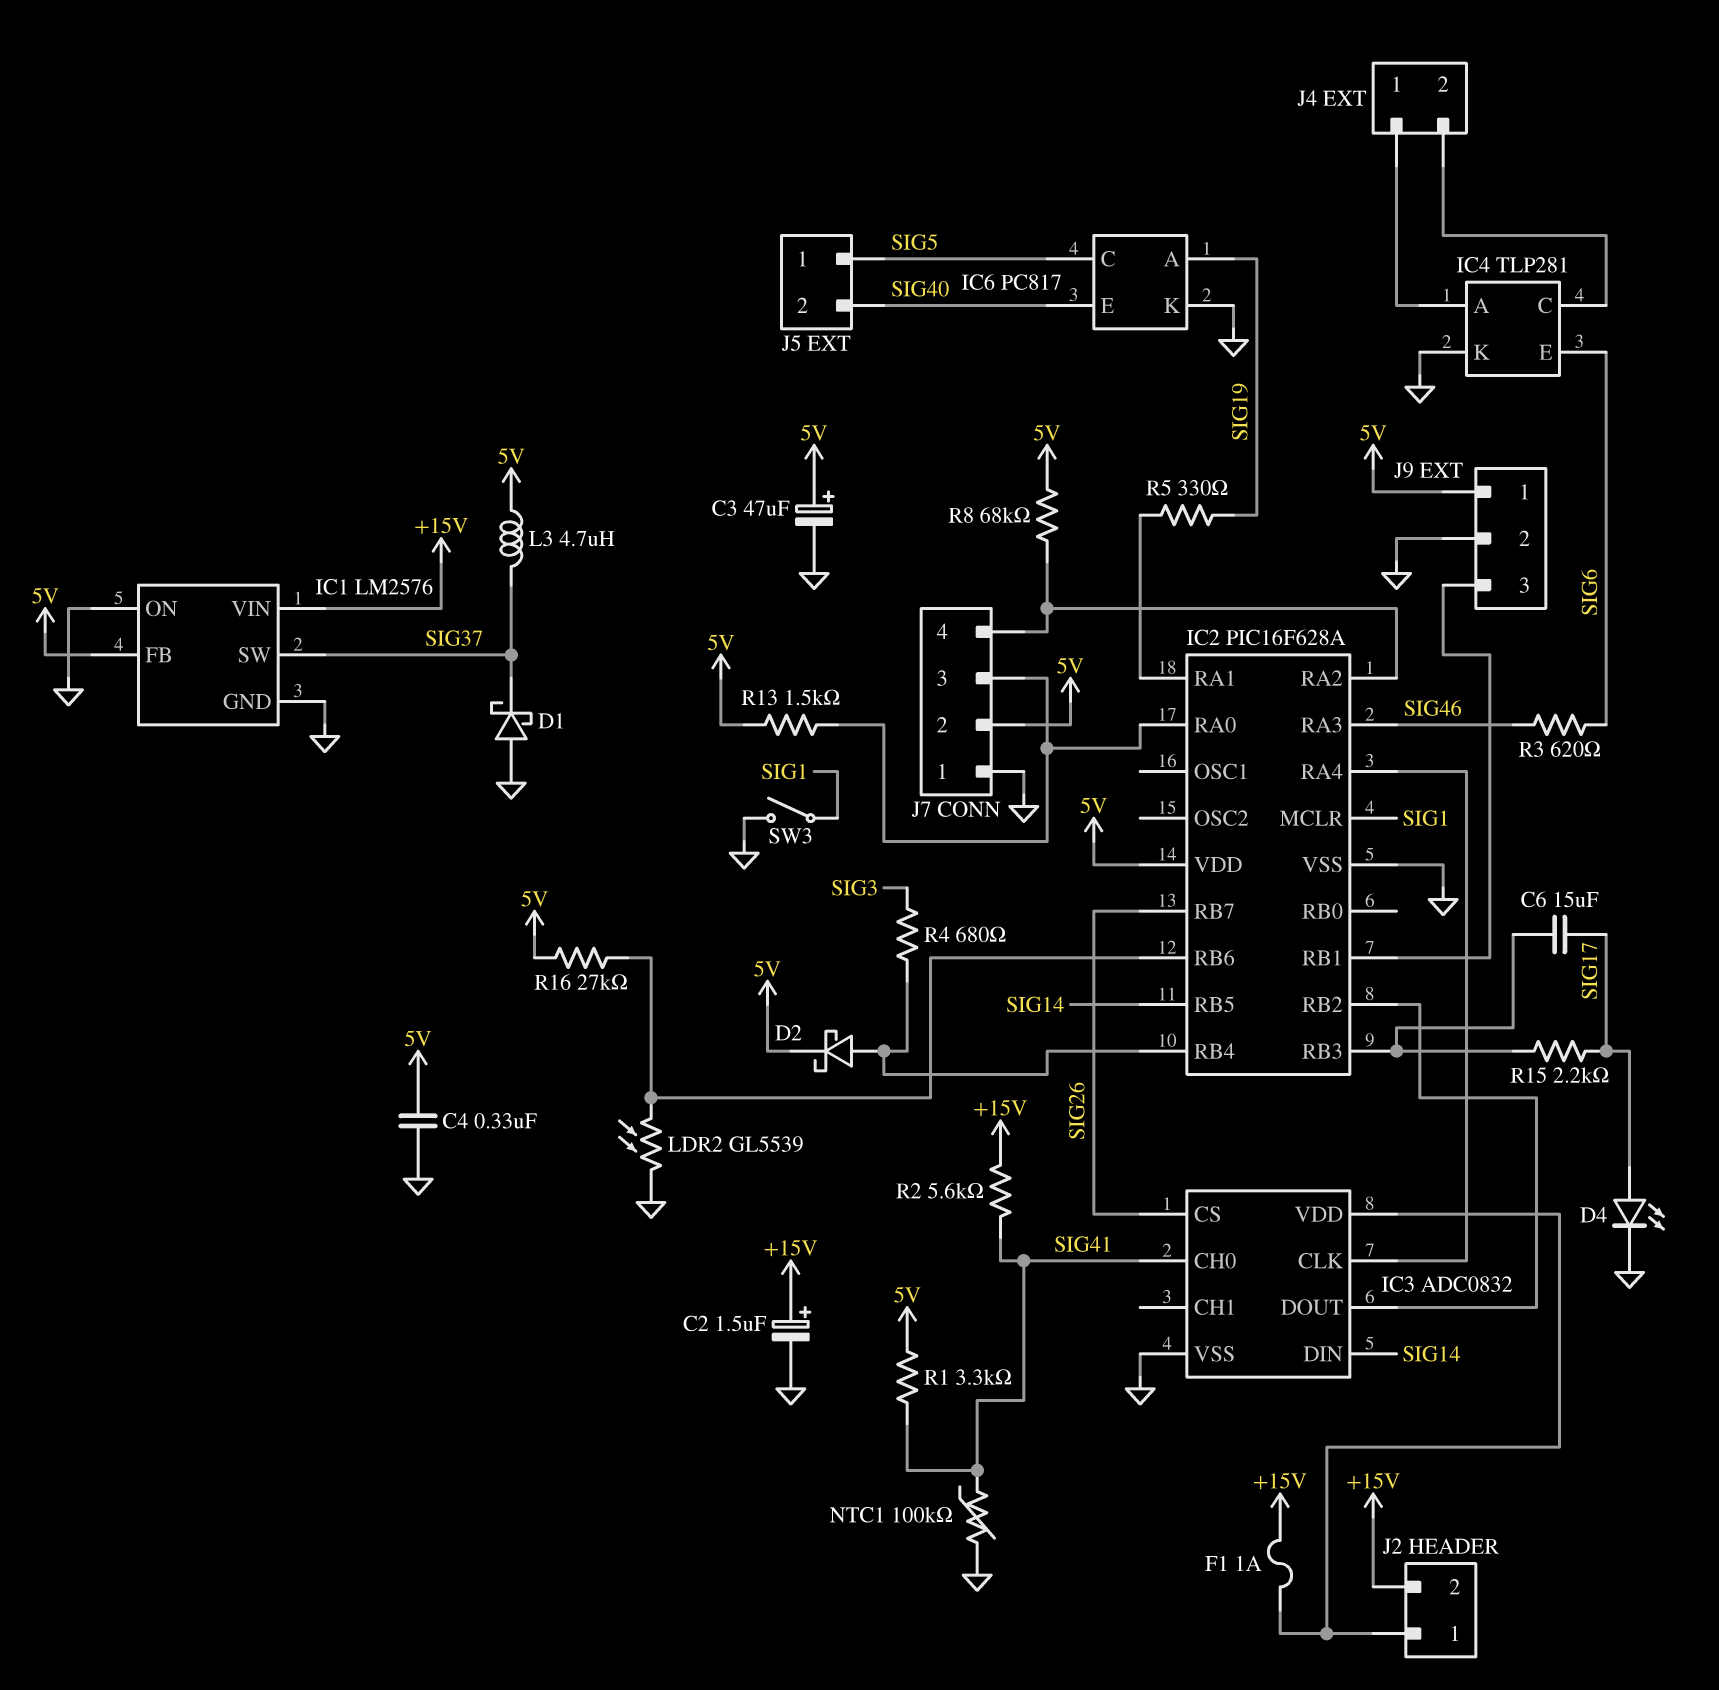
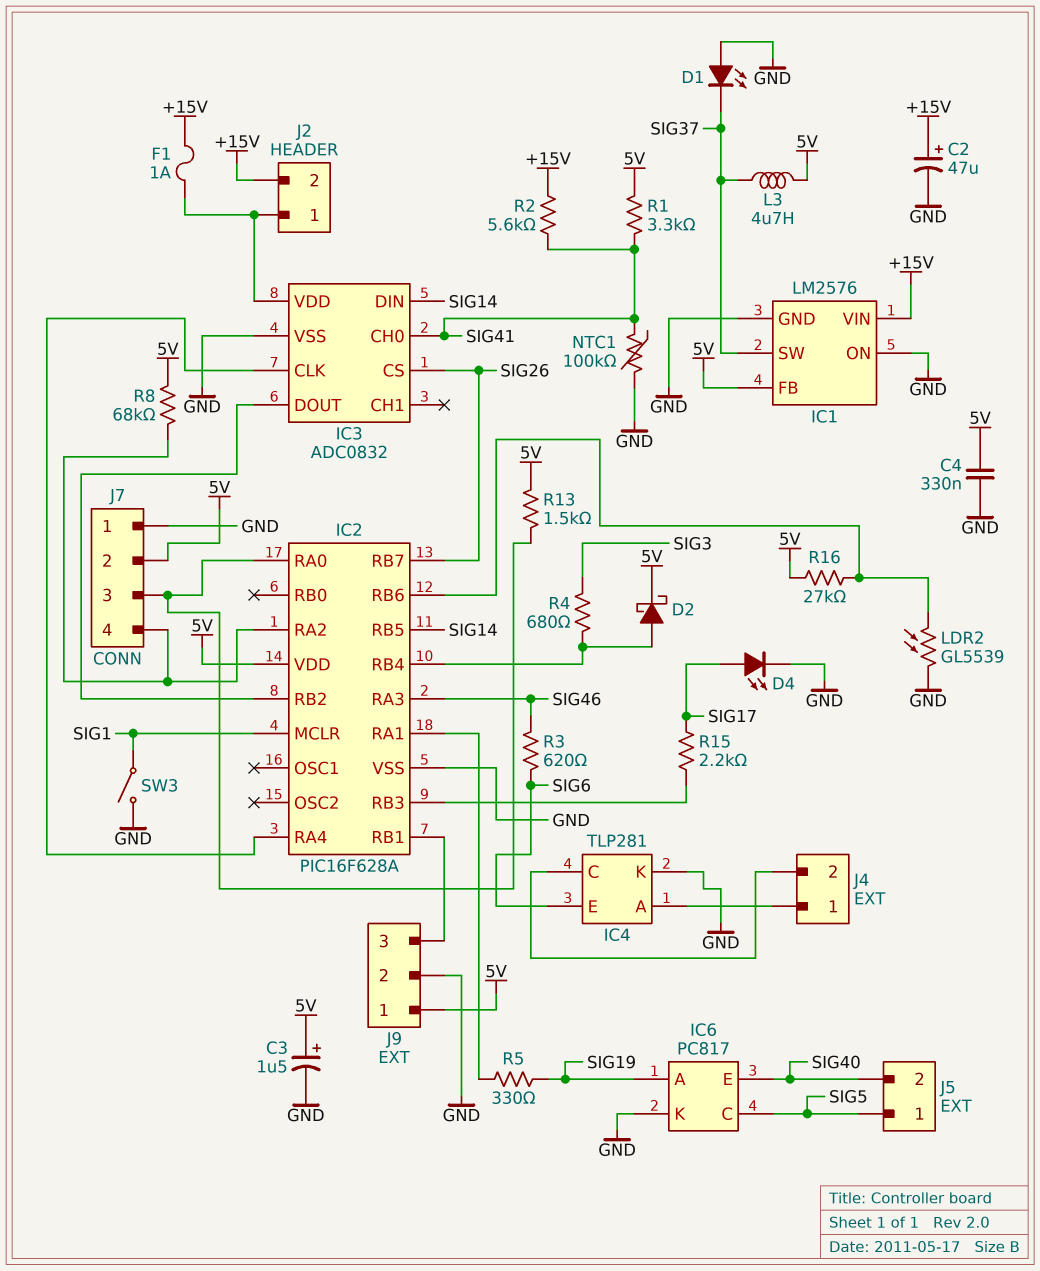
C2: 1.5uF (plus +15V, minus GND) -> 47uF (plus +15V, minus GND)
C3: 47uF (plus 5V, minus GND) -> 1.5uF (plus 5V, minus GND)
C6: 15uF (IC2/RB3, SIG17) -> none
D1: schottky (A GND, K SIG37) -> LED (A GND, K SIG37)

